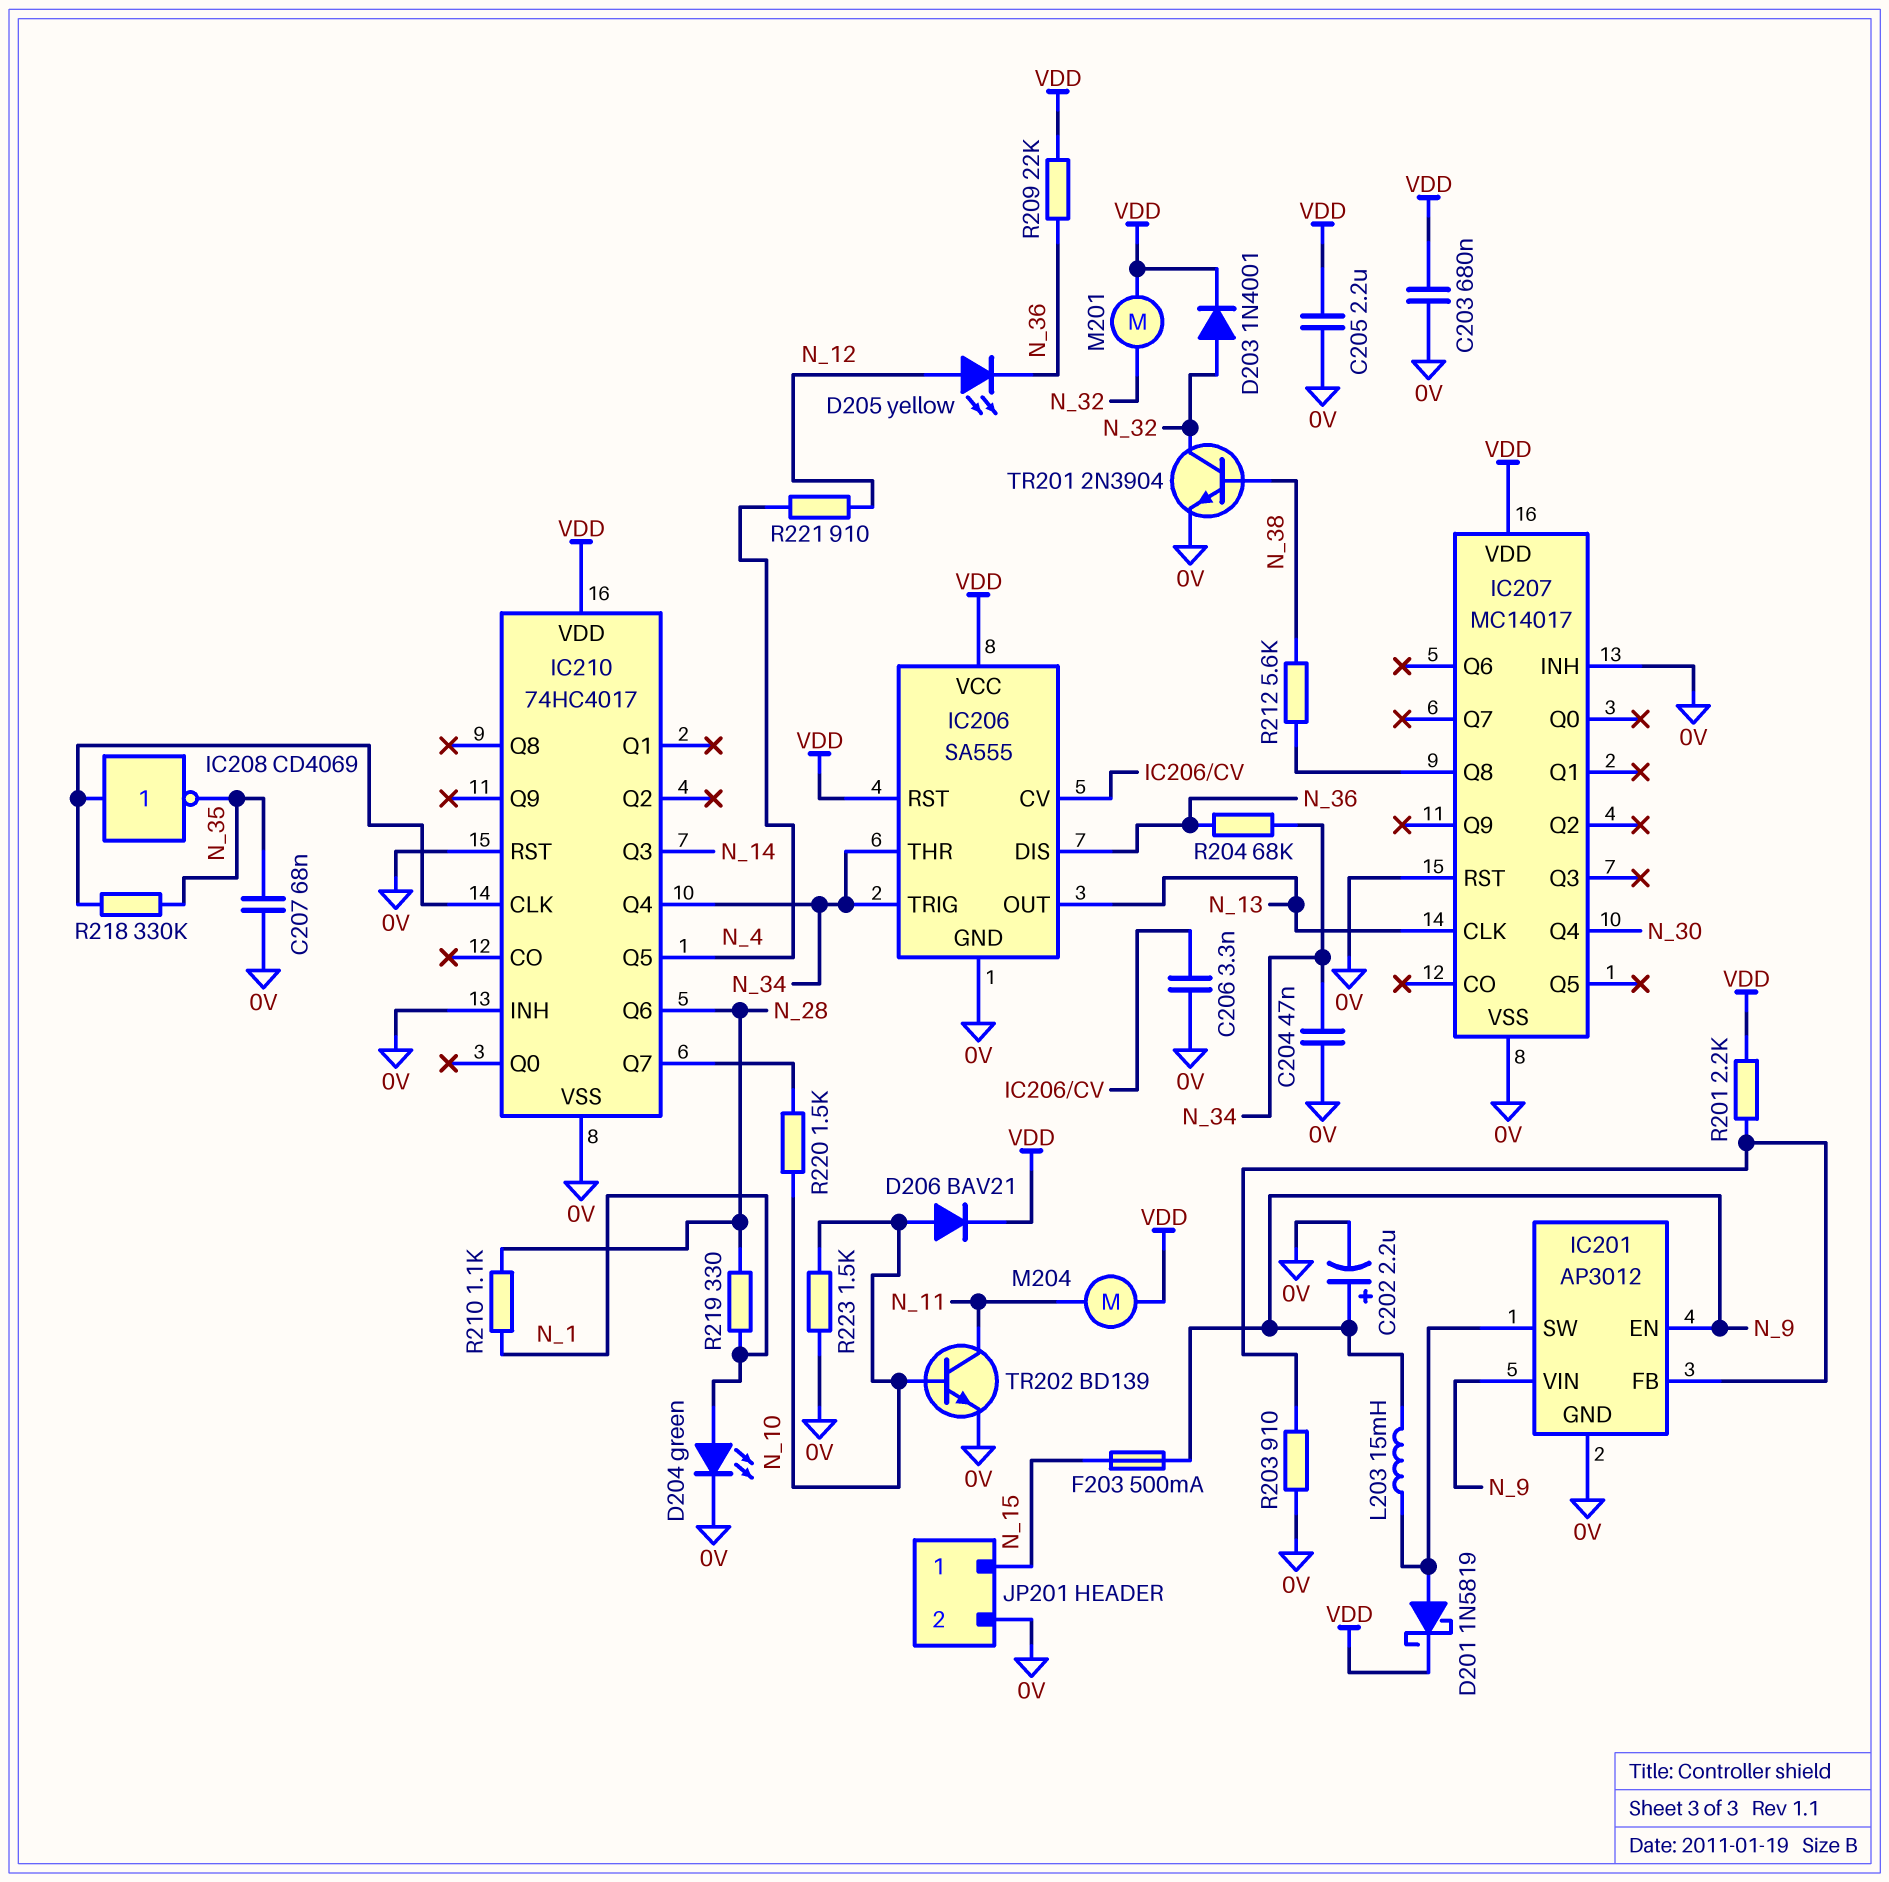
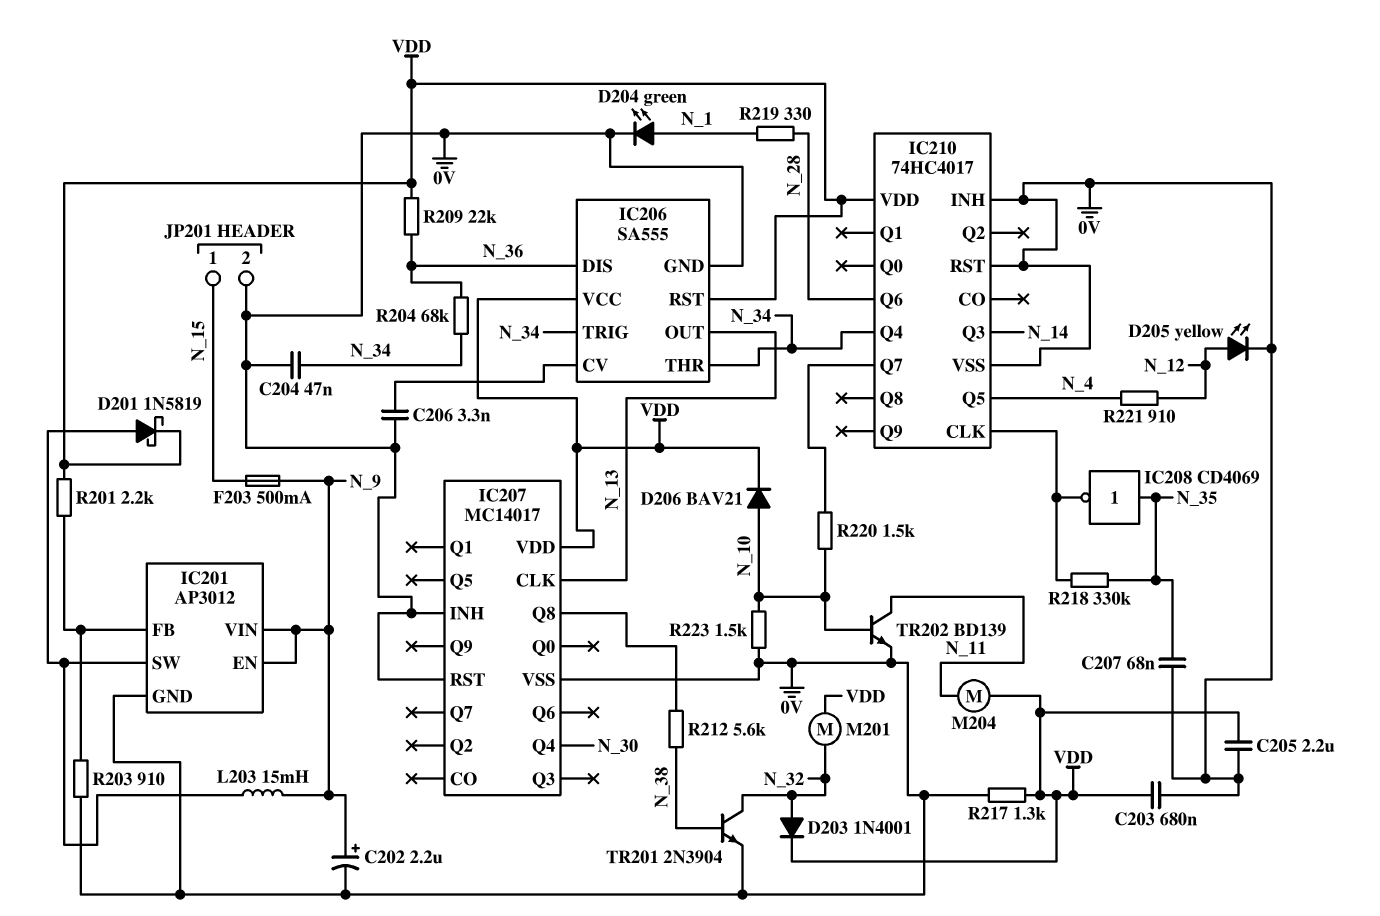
D205: LED yellow (A N_12, K N_36) -> LED yellow (A N_12, K 0V)
IC208: NOT CD4069 (in IC210/CLK, out N_35) -> NOT CD4069 (in N_35, out IC210/CLK)
R210: 1.1k (N_1, N_28) -> none
R217: none -> 1.3k (0V, VDD)

